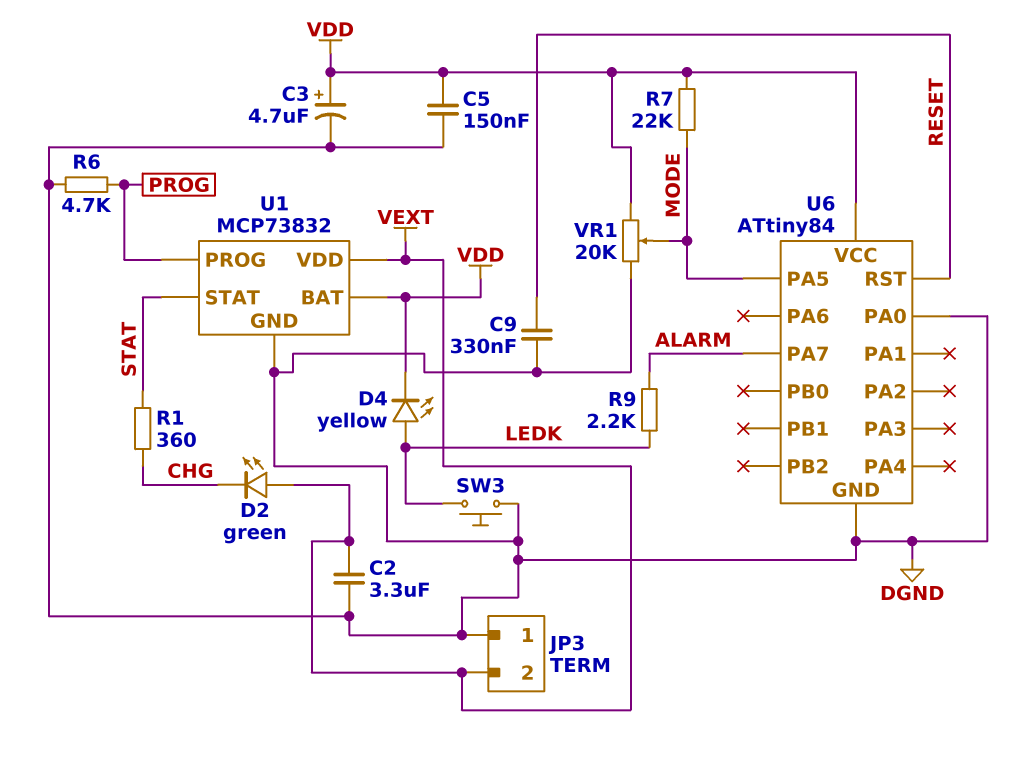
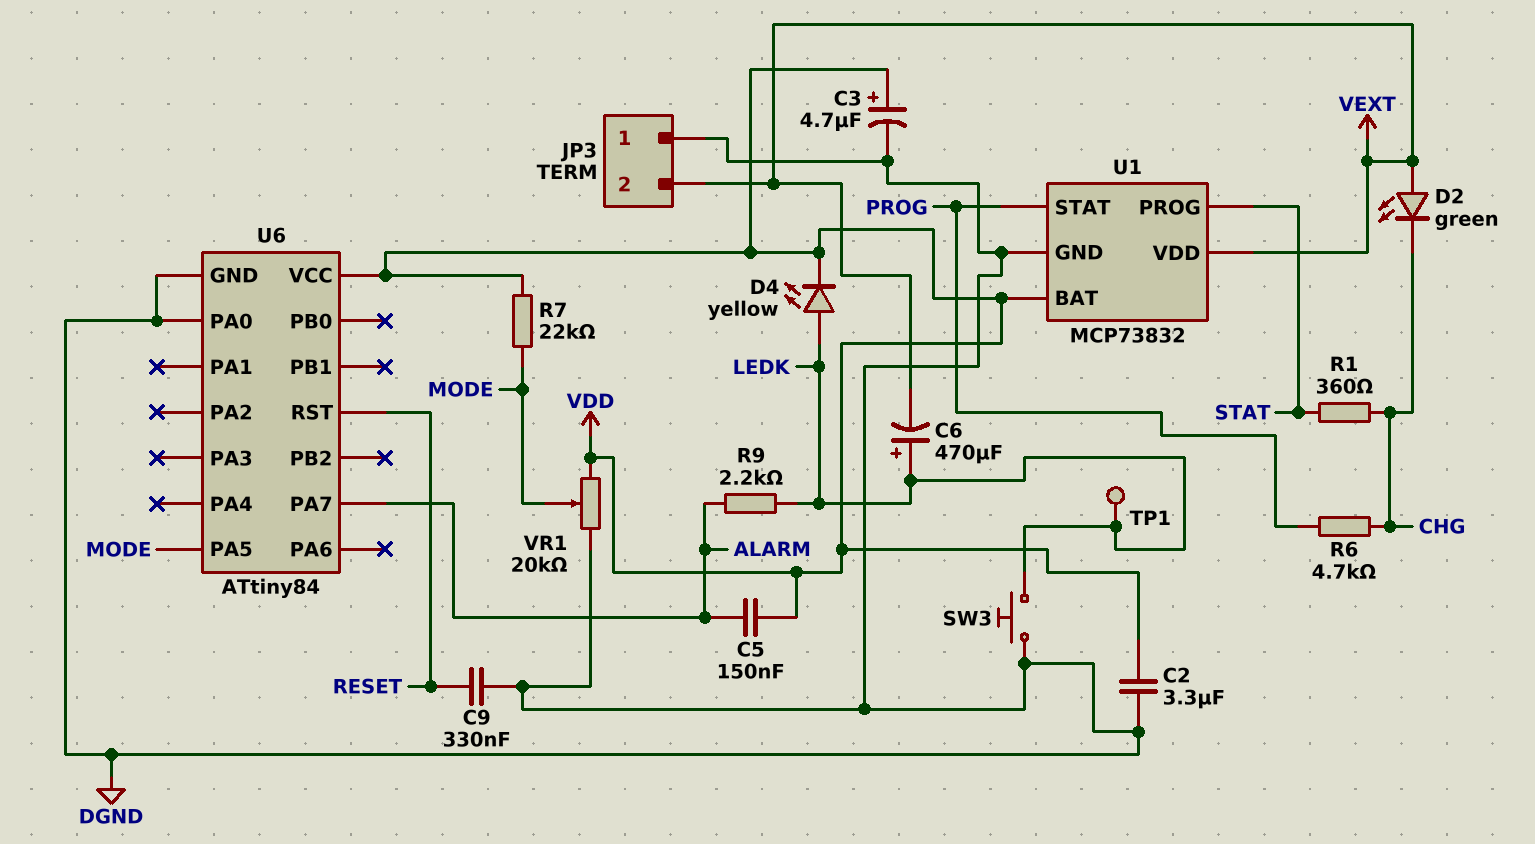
C2: 3.3uF (DGND, VEXT) -> 3.3uF (DGND, VDD)
C5: 150nF (DGND, VDD) -> 150nF (ALARM, VDD)
C6: none -> 470uF (plus LEDK, minus VEXT)
R6: 4.7k (DGND, PROG) -> 4.7k (CHG, PROG)
TP1: none -> test point (LEDK)
U1 pin PROG: PROG -> STAT
U1 pin STAT: STAT -> PROG

